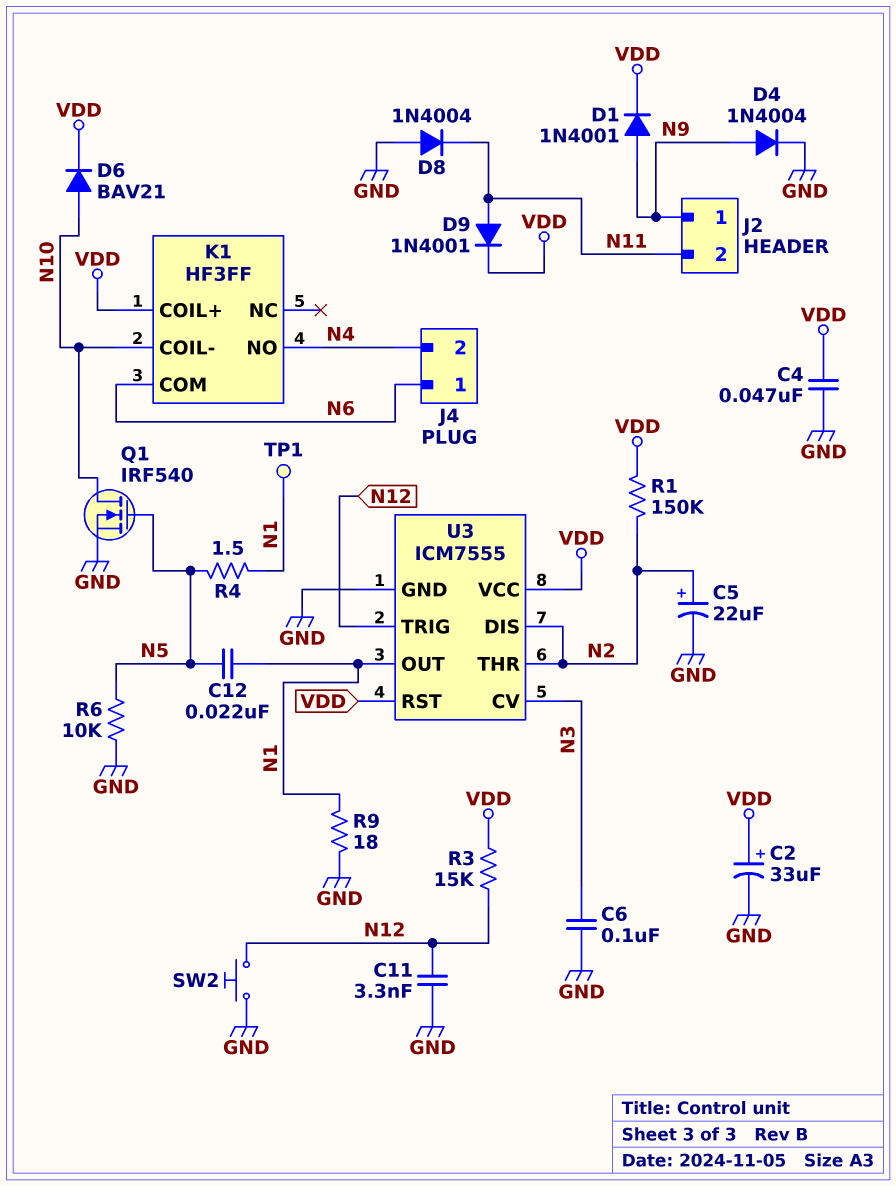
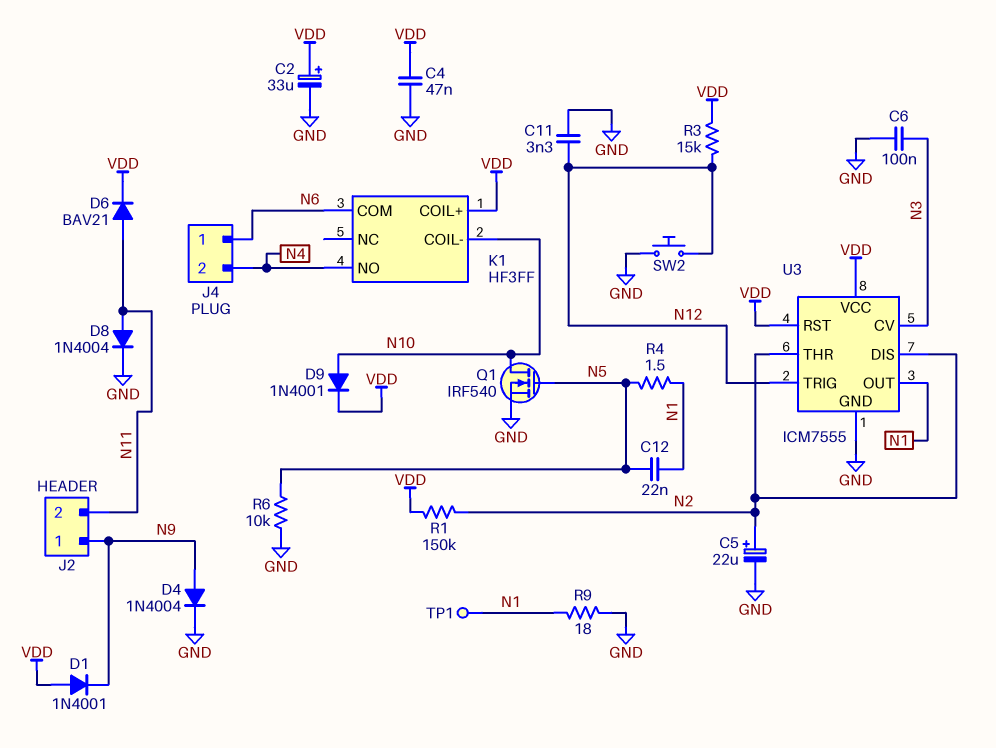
D1: diode 1N4001 (A N9, K VDD) -> diode 1N4001 (A VDD, K N9)
D6: diode BAV21 (A N10, K VDD) -> diode BAV21 (A N11, K VDD)
D8: diode 1N4004 (A GND, K N11) -> diode 1N4004 (A N11, K GND)
D9: diode 1N4001 (A N11, K VDD) -> diode 1N4001 (A N10, K VDD)

